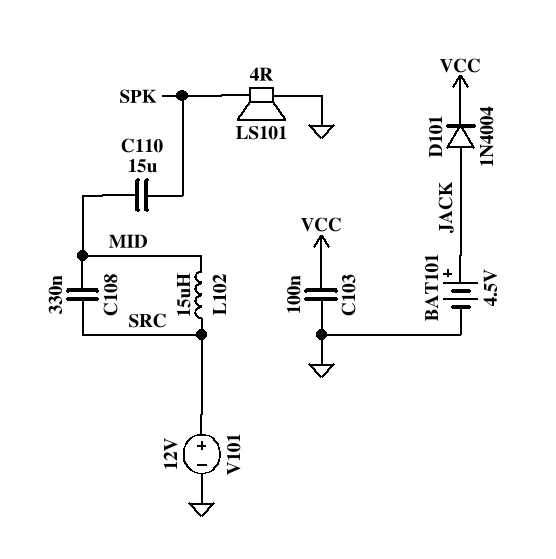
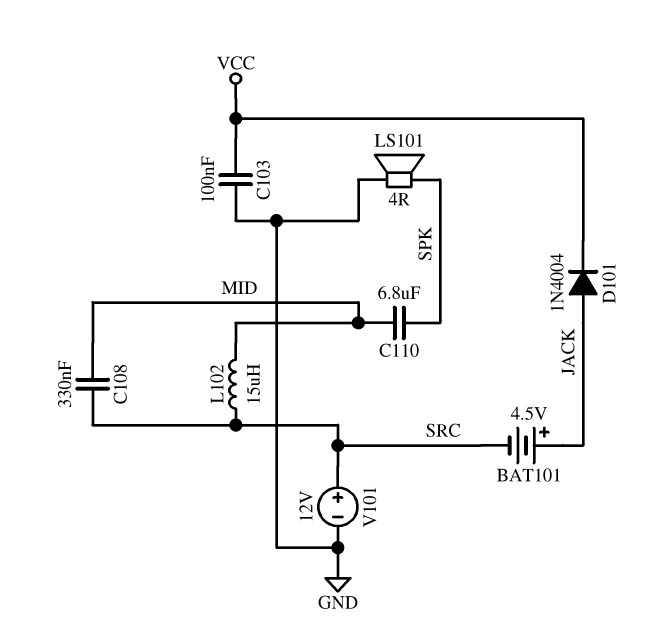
BAT101: 4.5V (plus JACK, minus GND) -> 4.5V (plus JACK, minus SRC)
C110: 15uF (MID, SPK) -> 6.8uF (MID, SPK)

